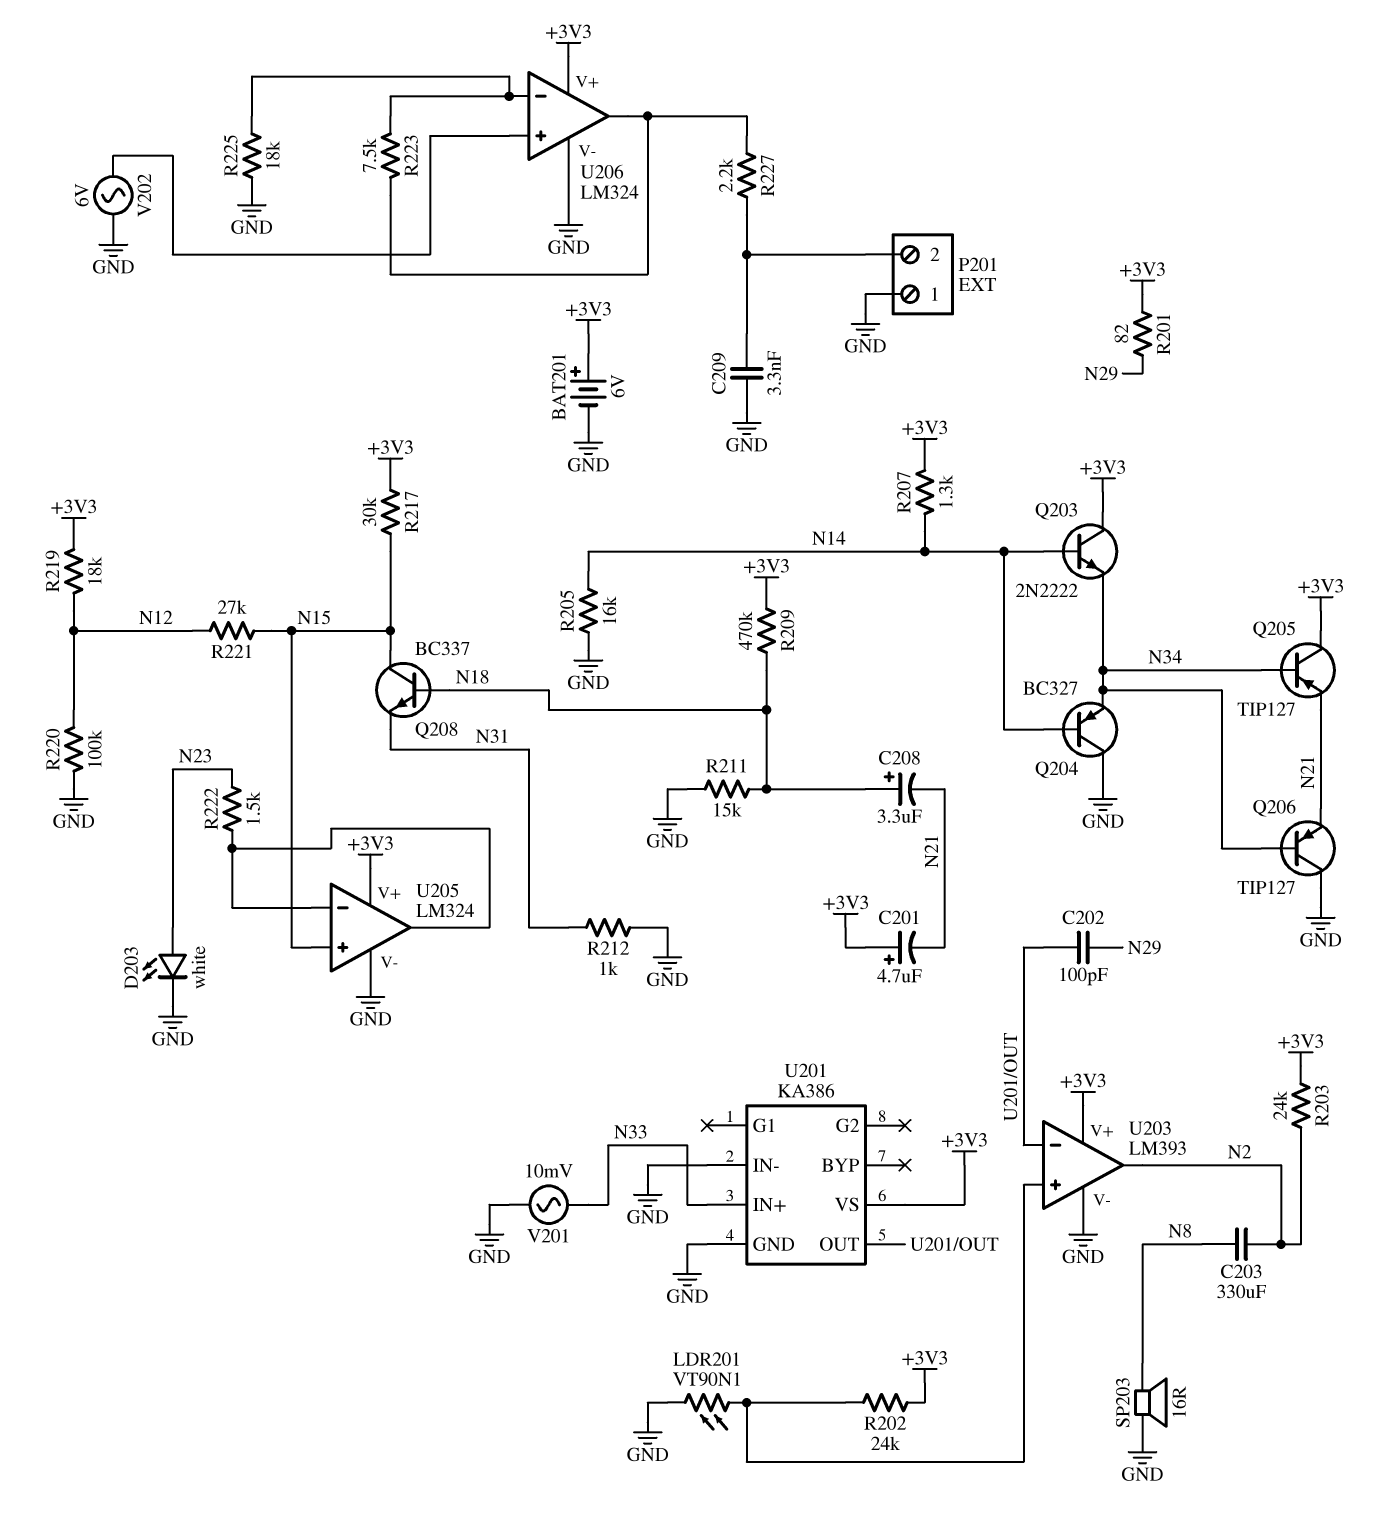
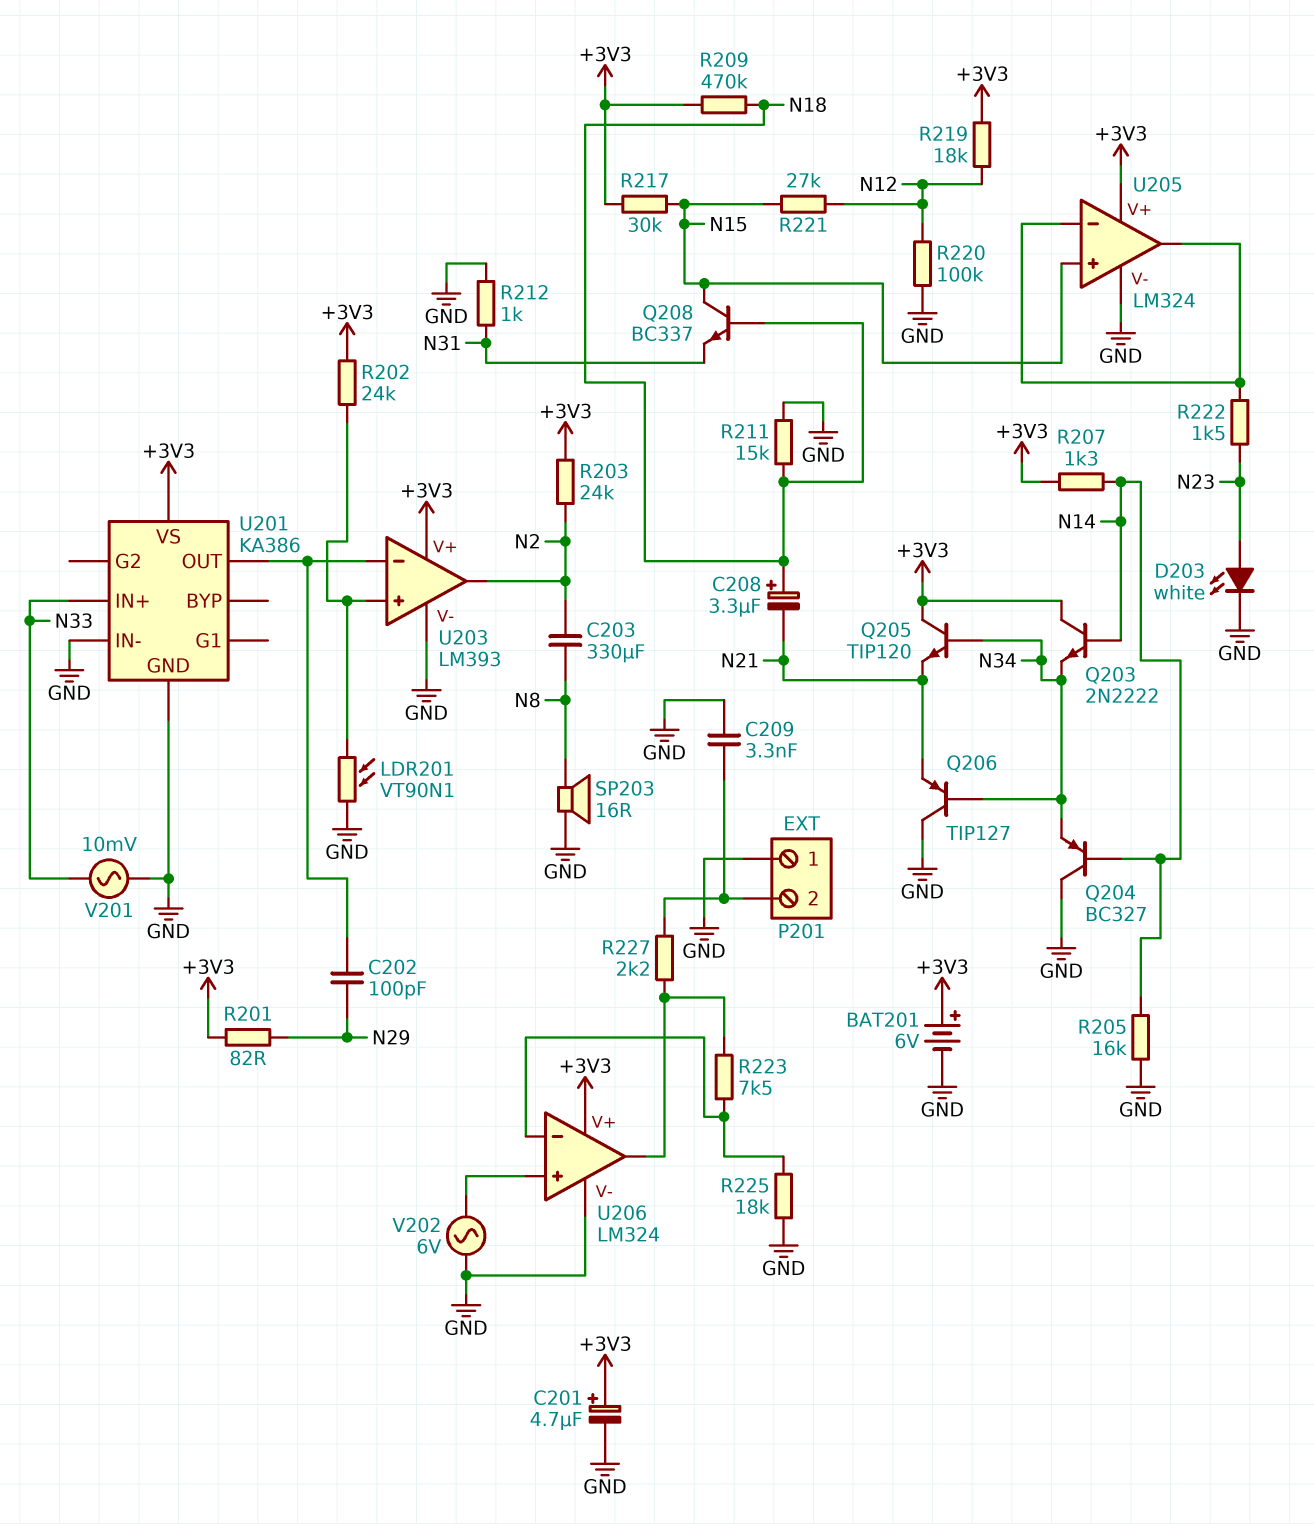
C201: 4.7uF (plus +3V3, minus N21) -> 4.7uF (plus +3V3, minus GND)
Q205: PNP TIP127 (B N34, C +3V3, E N21) -> NPN TIP120 (B N34, C +3V3, E N21)

